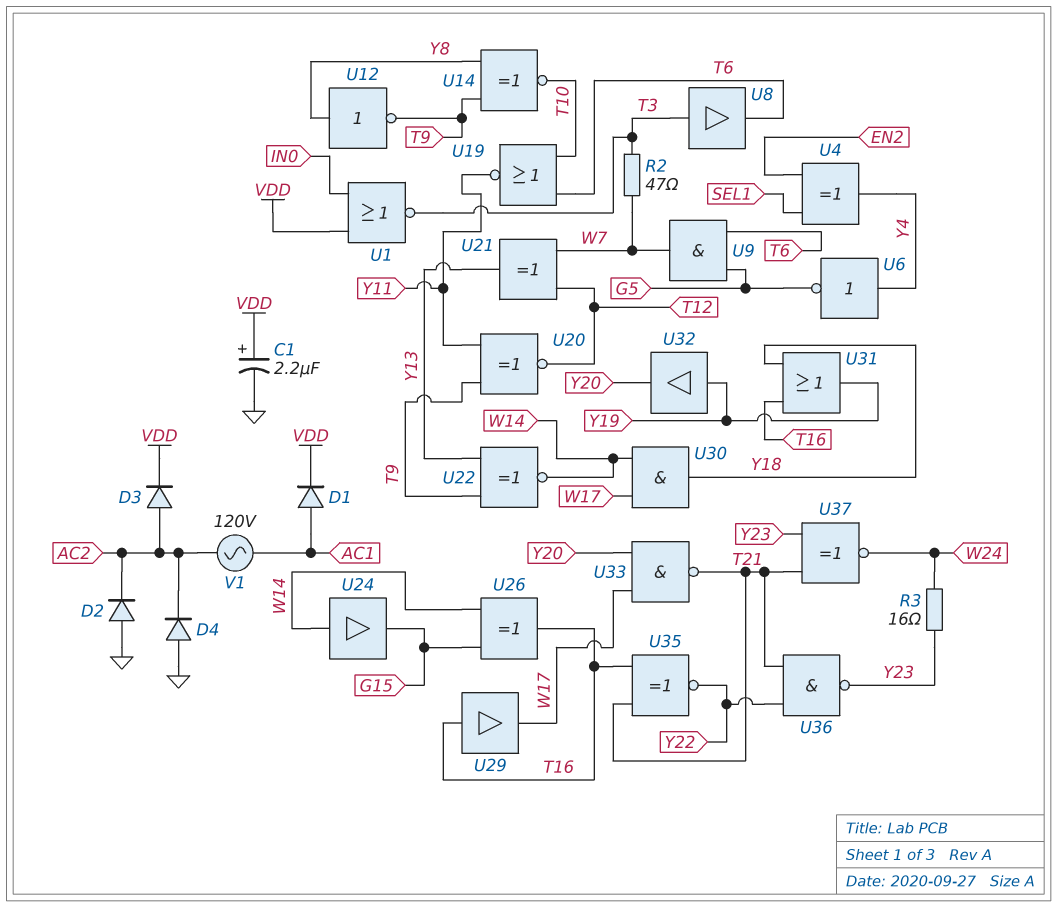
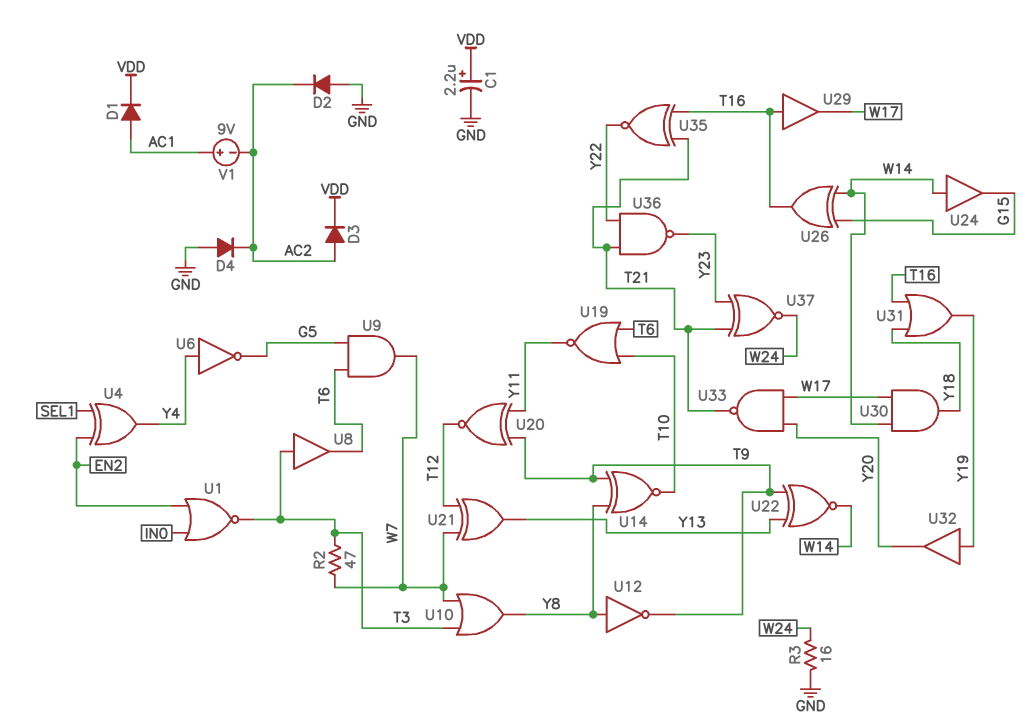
R3: 16 (W24, Y23) -> 16 (GND, W24)
U1: NOR (in IN0, in VDD, out T3) -> NOR (in EN2, in IN0, out T3)
U10: none -> OR (in T3, in W7, out Y8)
V1: AC 120V (AC1, AC2) -> 9V (plus AC1, minus AC2)

